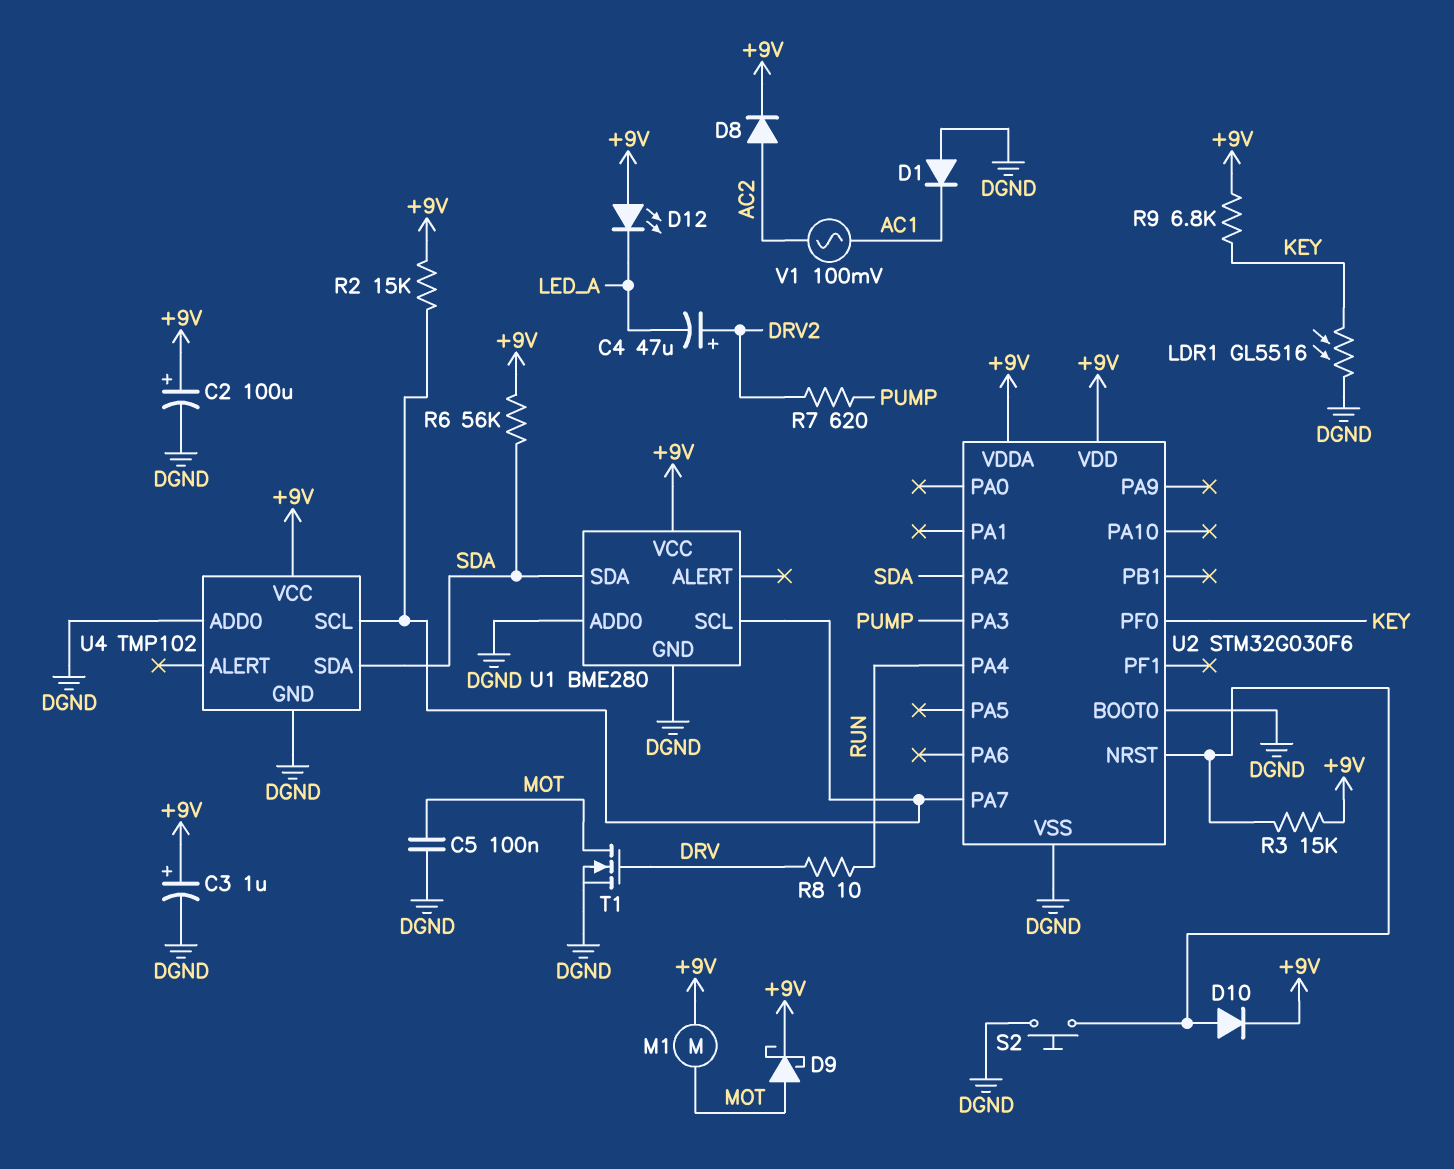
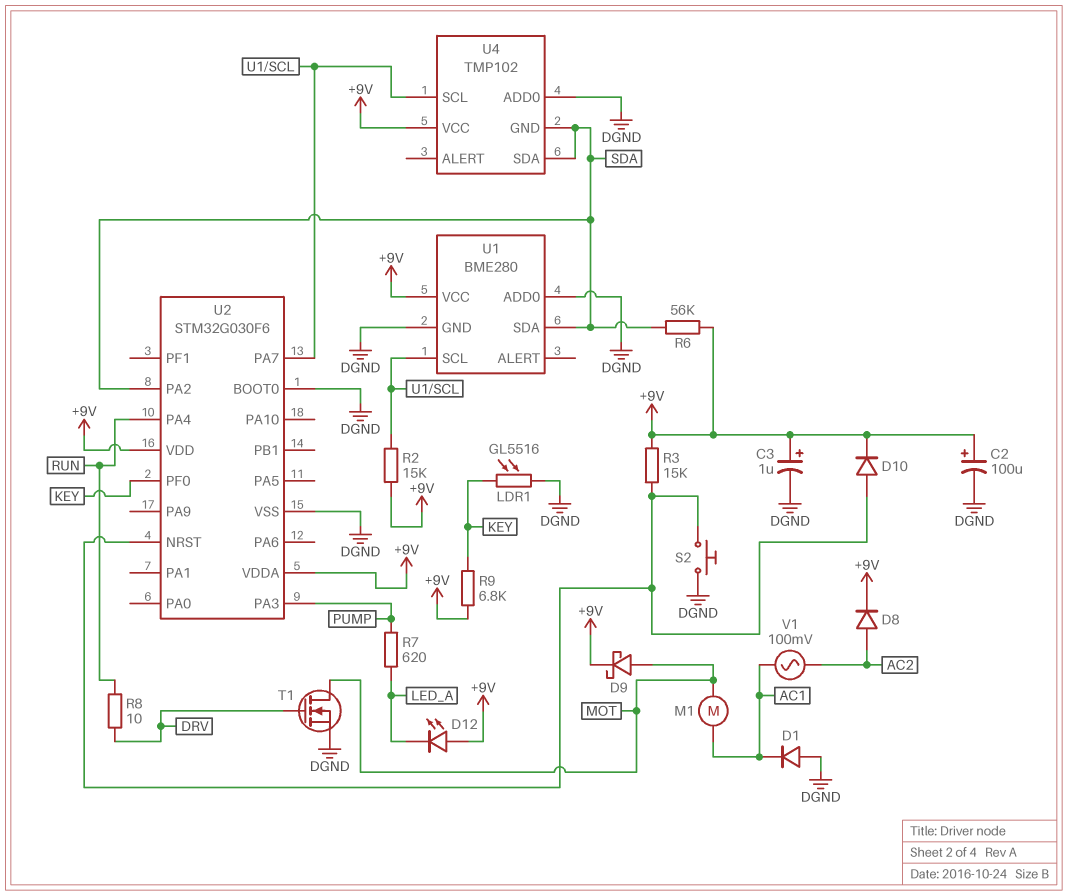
C4: 47uF (plus DRV2, minus LED_A) -> none
C5: 100nF (DGND, MOT) -> none
M1: motor (+9V, MOT) -> motor (AC1, MOT)
R7: 620 (DRV2, PUMP) -> 620 (LED_A, PUMP)
U4 pin GND: DGND -> SDA

